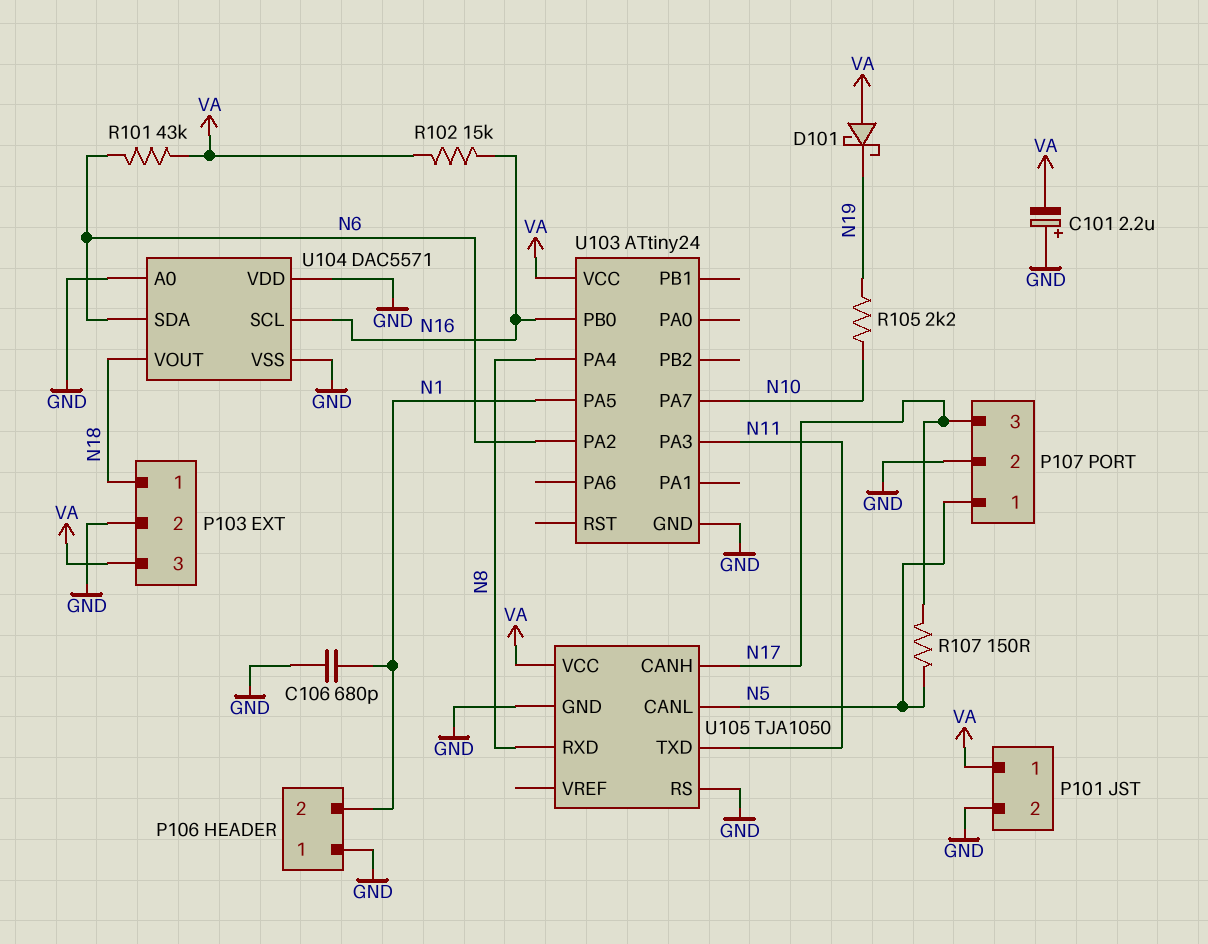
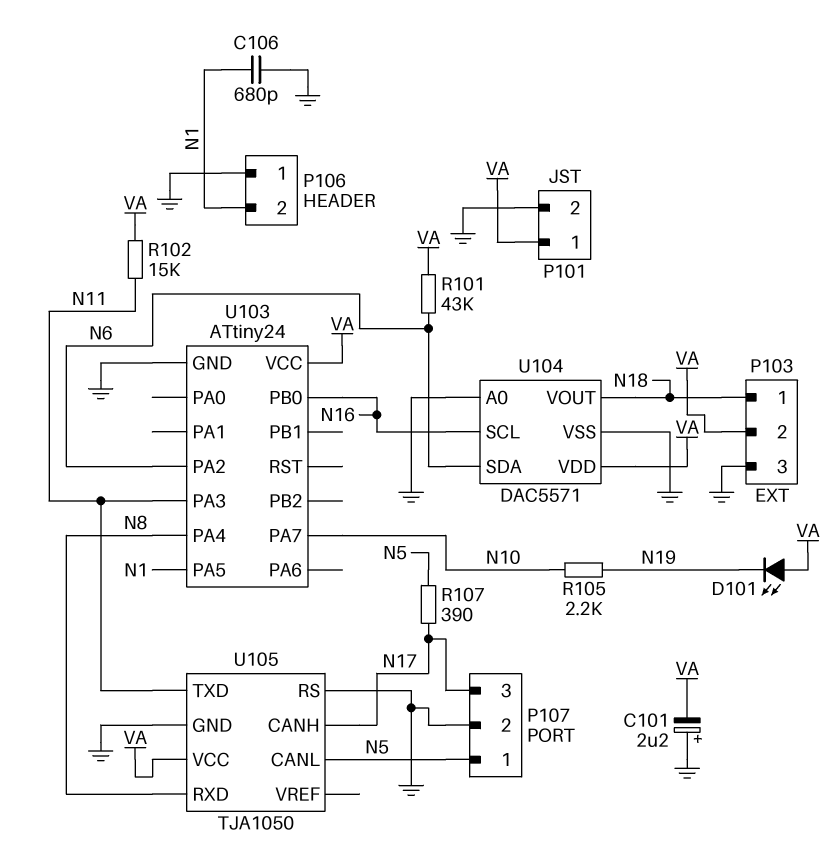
D101: schottky (A VA, K N19) -> LED (A VA, K N19)
P103 pin 2: GND -> VA
P103 pin 3: VA -> GND
R102: 15k (N16, VA) -> 15k (N11, VA)
R107: 150 (N5, N17) -> 390 (N5, N17)
U104 pin VDD: GND -> VA

